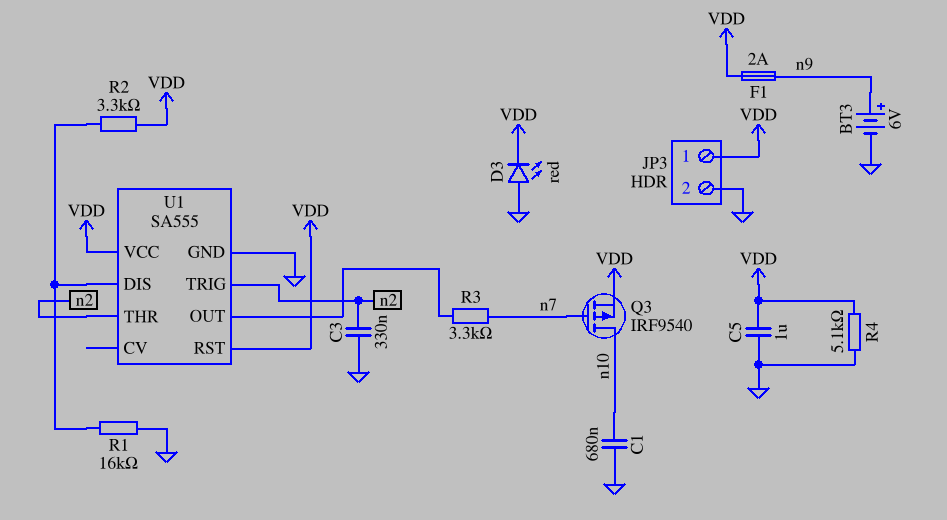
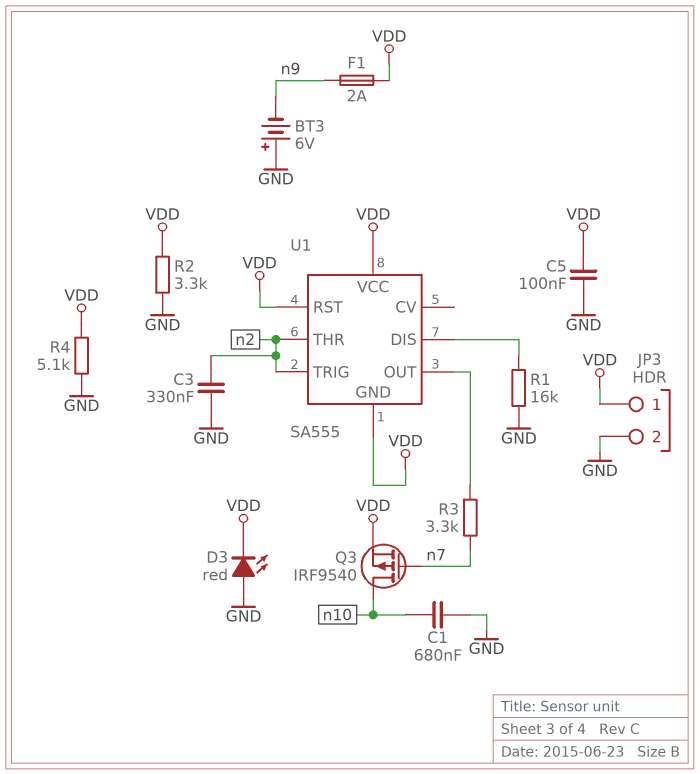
BT3: 6V (plus n9, minus GND) -> 6V (plus GND, minus n9)
C5: 1uF (GND, VDD) -> 100nF (GND, VDD)
R2: 3.3k (U1/DIS, VDD) -> 3.3k (GND, VDD)
U1 pin GND: GND -> VDD

